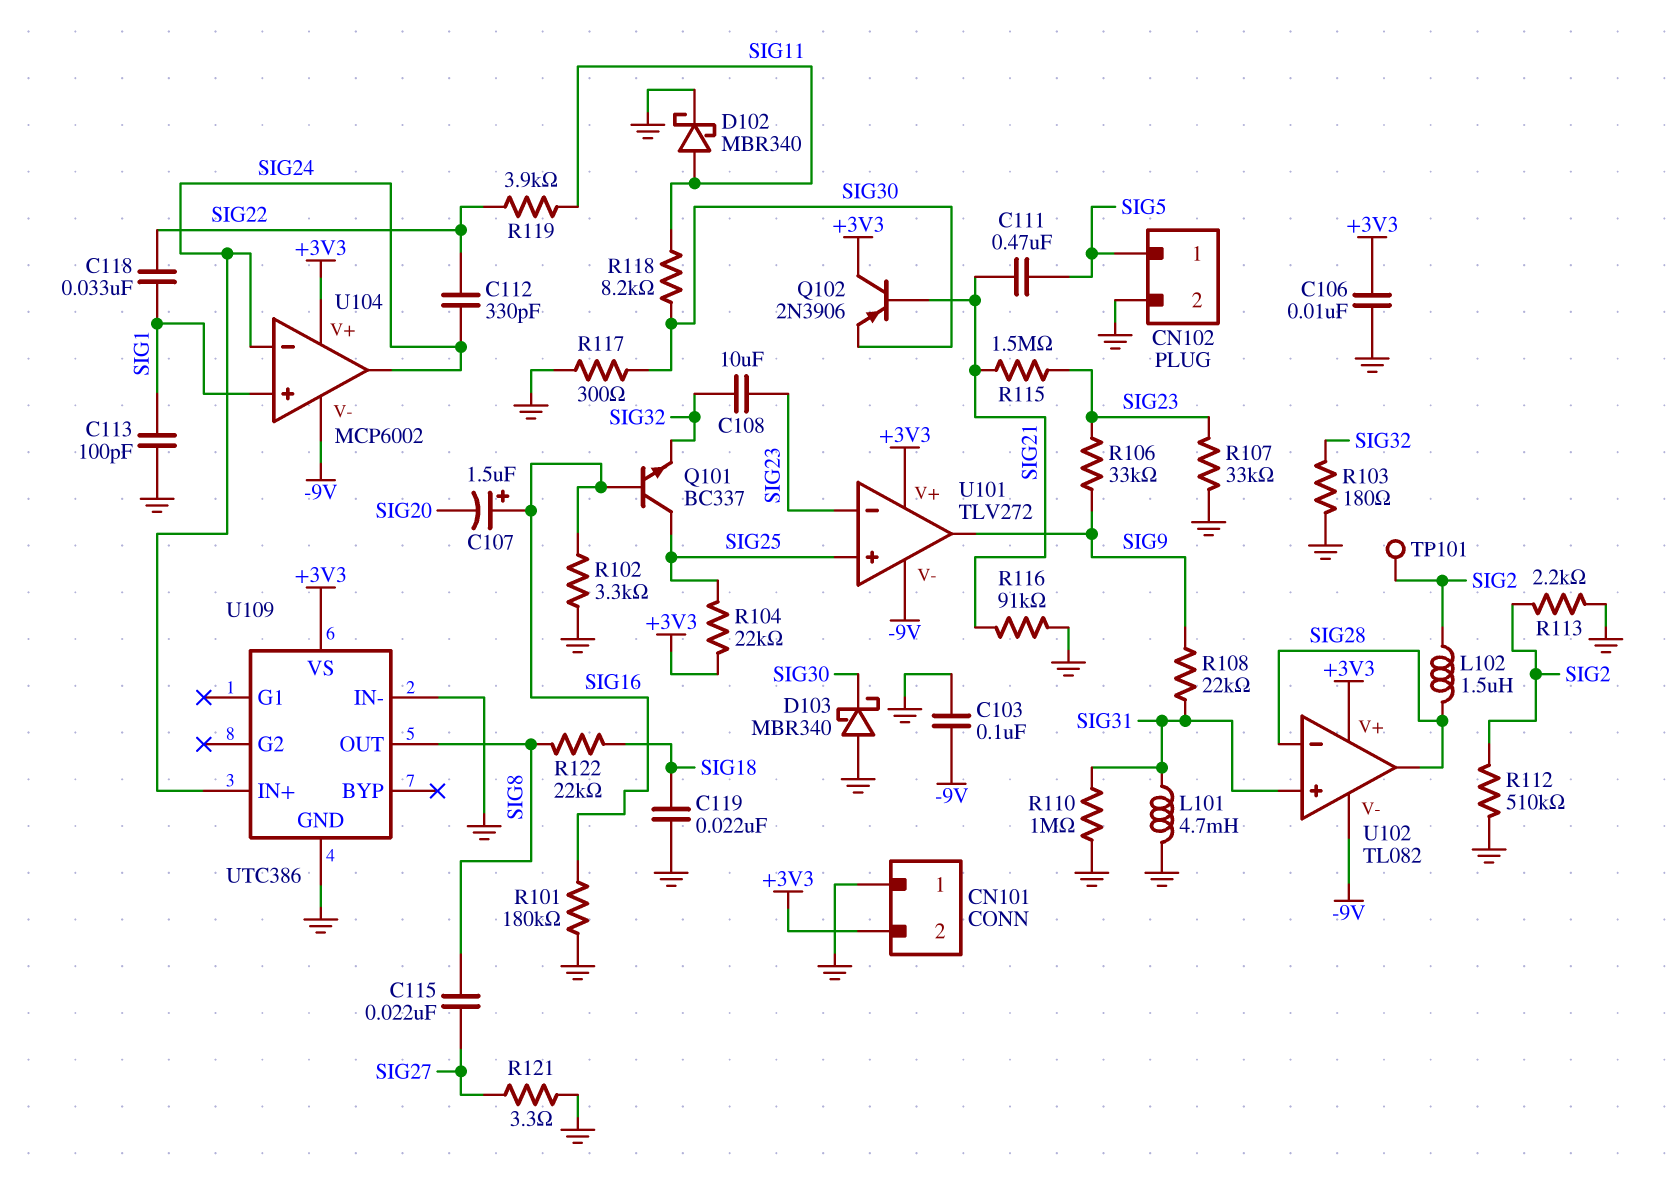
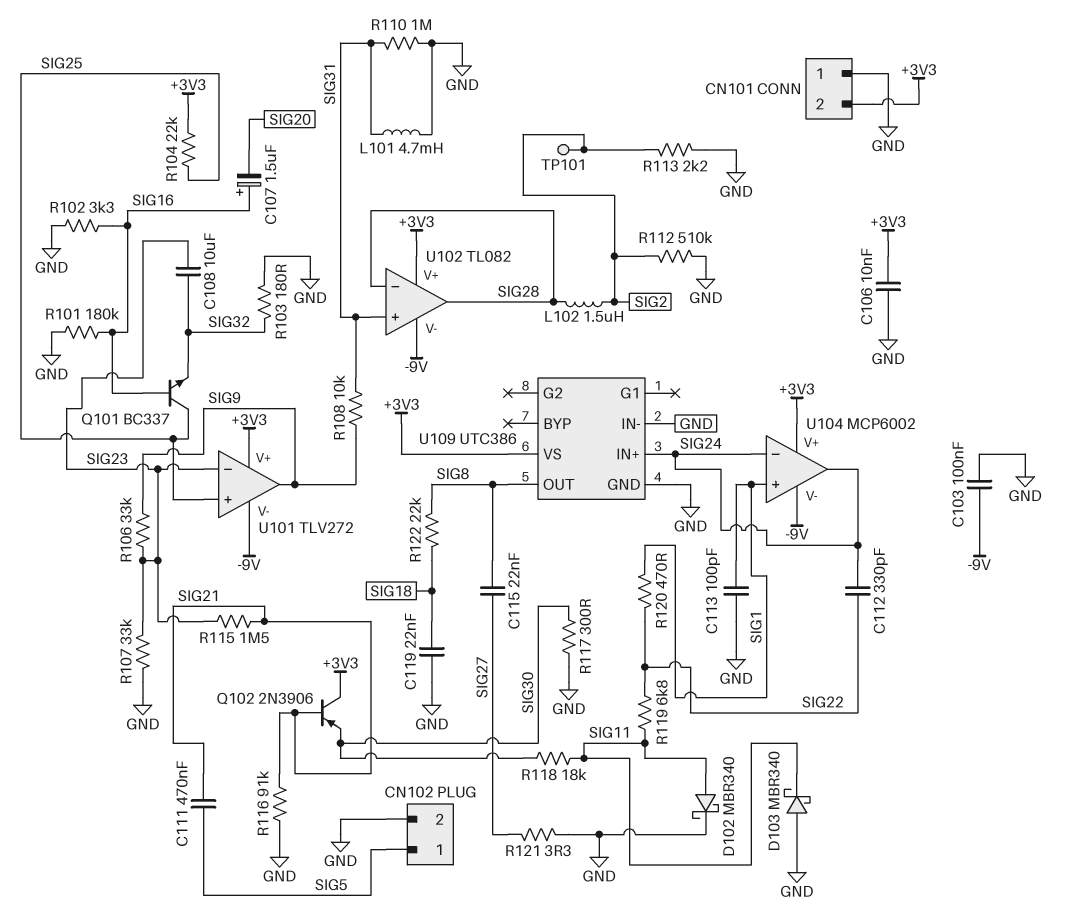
C118: 33nF (SIG1, SIG22) -> none
D103: schottky MBR340 (A GND, K SIG30) -> schottky MBR340 (A GND, K SIG11)
R108: 22k (SIG9, SIG31) -> 10k (SIG9, SIG31)
R118: 8.2k (SIG11, SIG30) -> 18k (SIG11, SIG30)
R119: 3.9k (SIG11, SIG22) -> 6.8k (SIG11, SIG22)
R120: none -> 470 (SIG1, SIG22)

